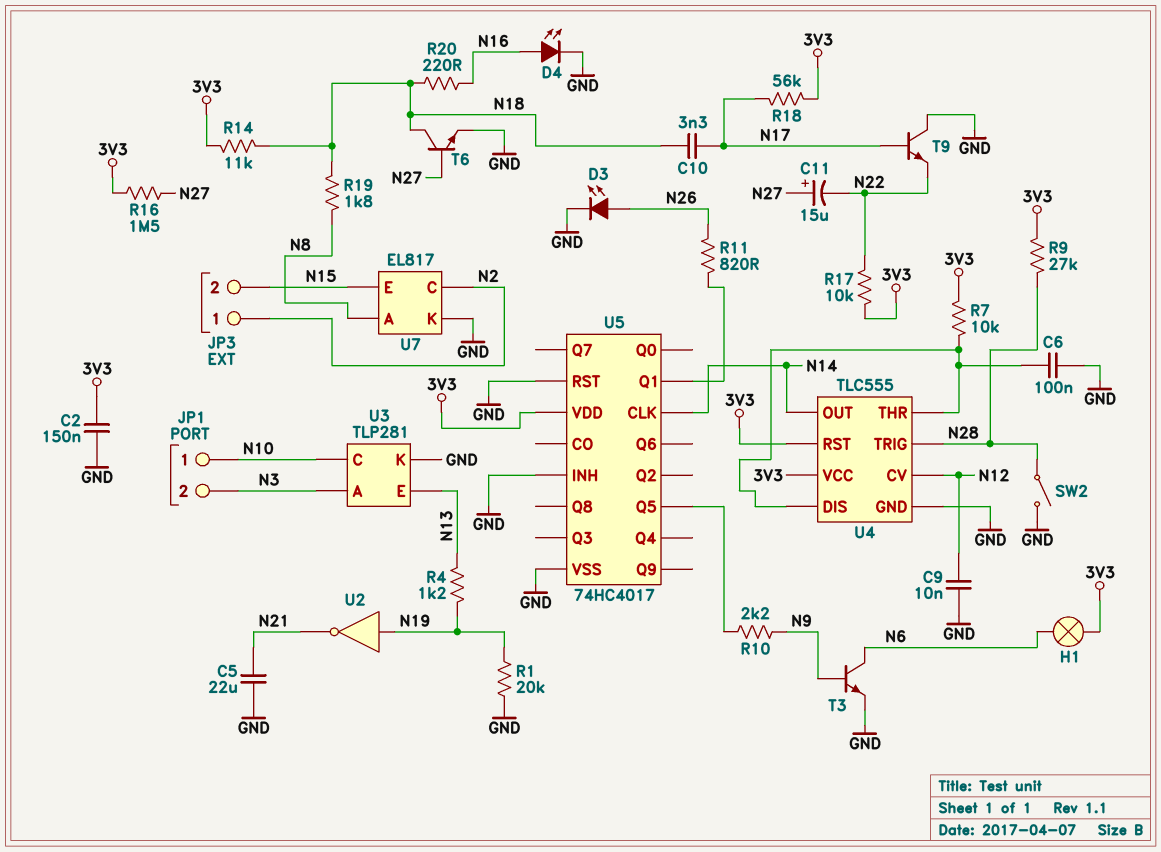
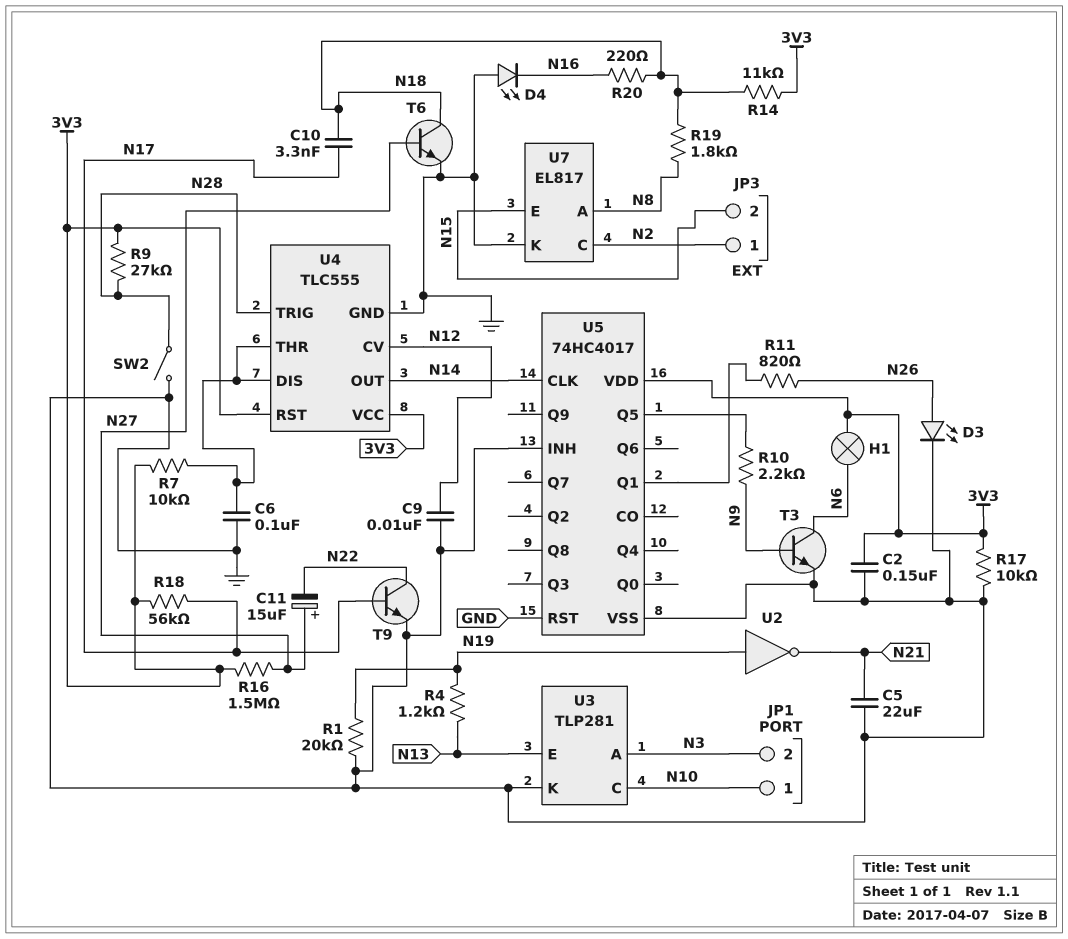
D4: LED (A N16, K GND) -> LED (A GND, K N16)
R17: 10k (3V3, N22) -> 10k (3V3, GND)
T9: NPN (B N17, C GND, E N22) -> NPN (B N17, C N22, E GND)

